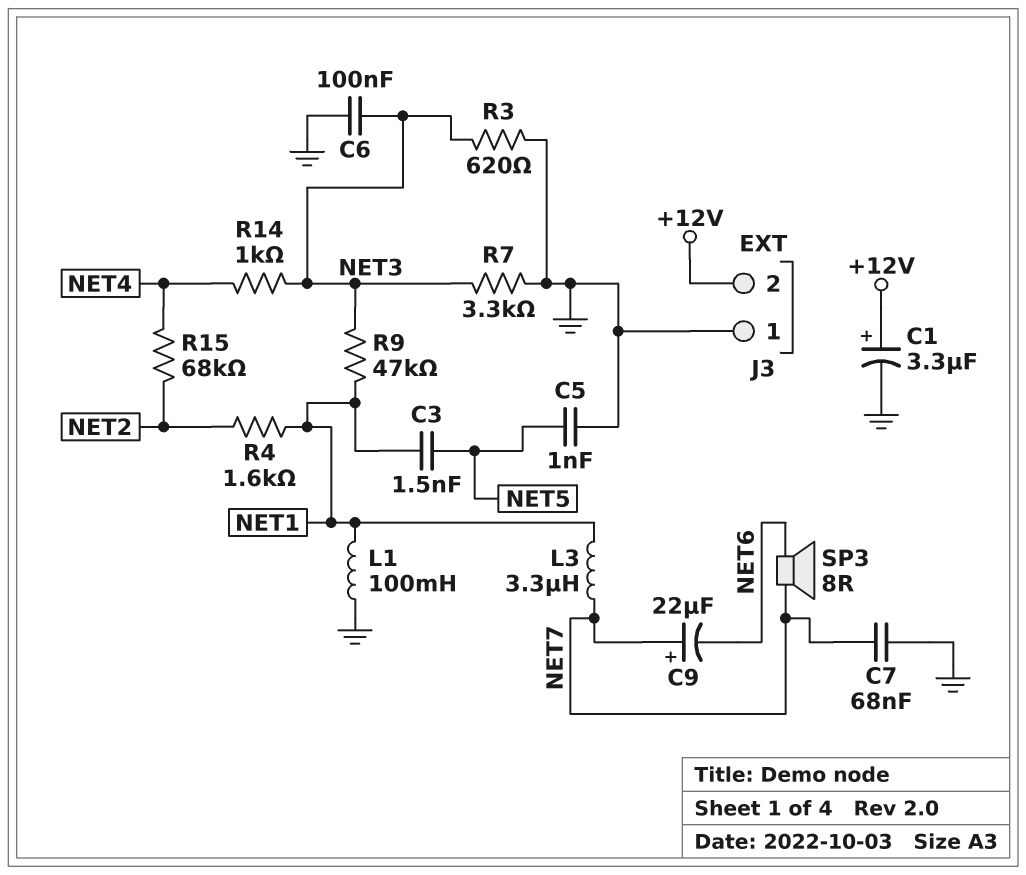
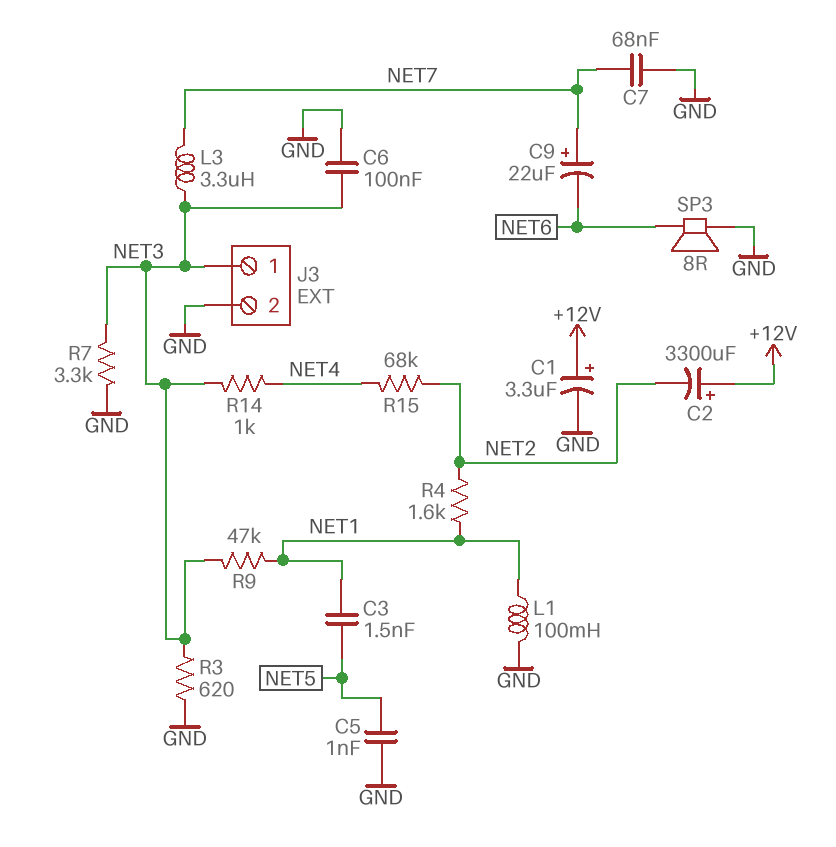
C2: none -> 3300uF (plus +12V, minus NET2)
J3 pin 1: GND -> NET3
J3 pin 2: +12V -> GND
L3: 3.3uH (NET1, NET7) -> 3.3uH (NET3, NET7)
SP3: speaker 8R (NET6, NET7) -> speaker 8R (GND, NET6)

